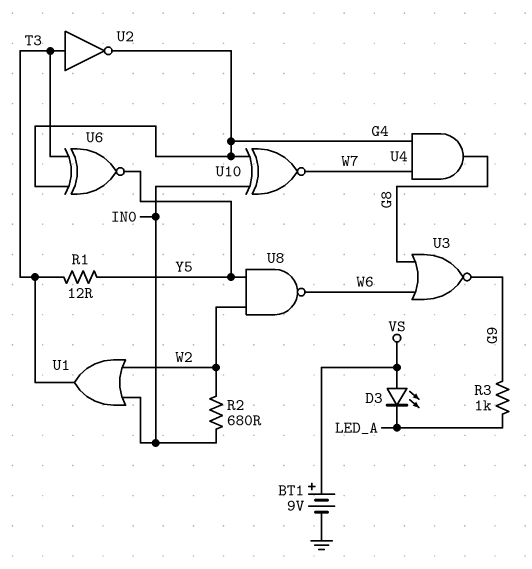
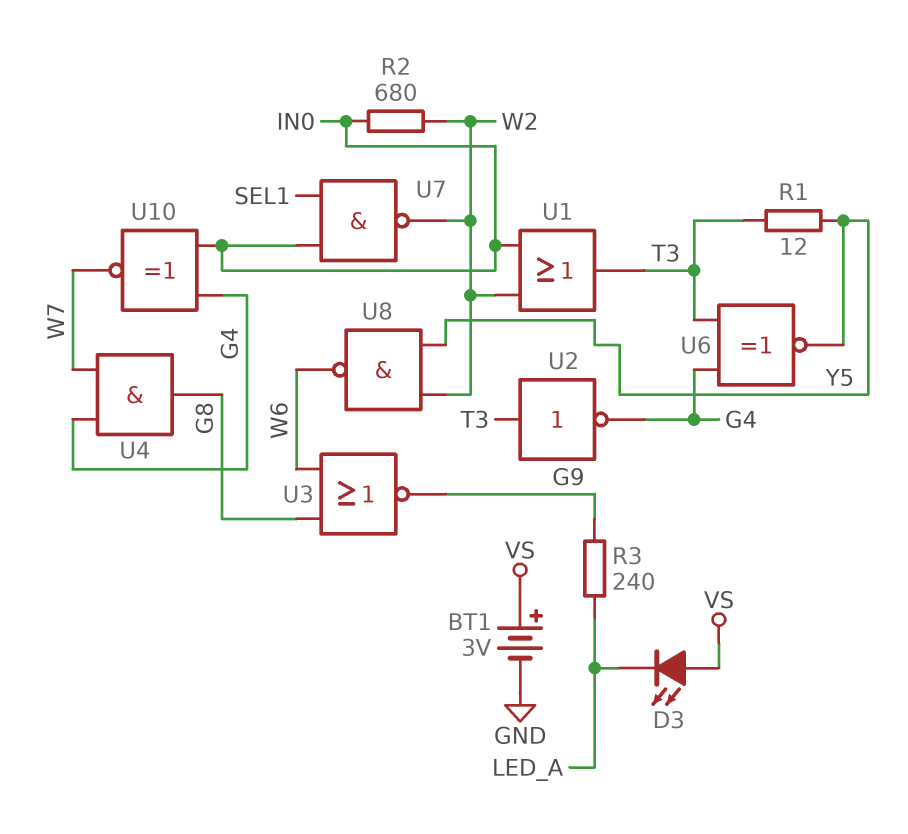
BT1: 9V (plus VS, minus GND) -> 3V (plus VS, minus GND)
R3: 1k (G9, LED_A) -> 240 (G9, LED_A)
U7: none -> NAND (in IN0, in SEL1, out W2)

